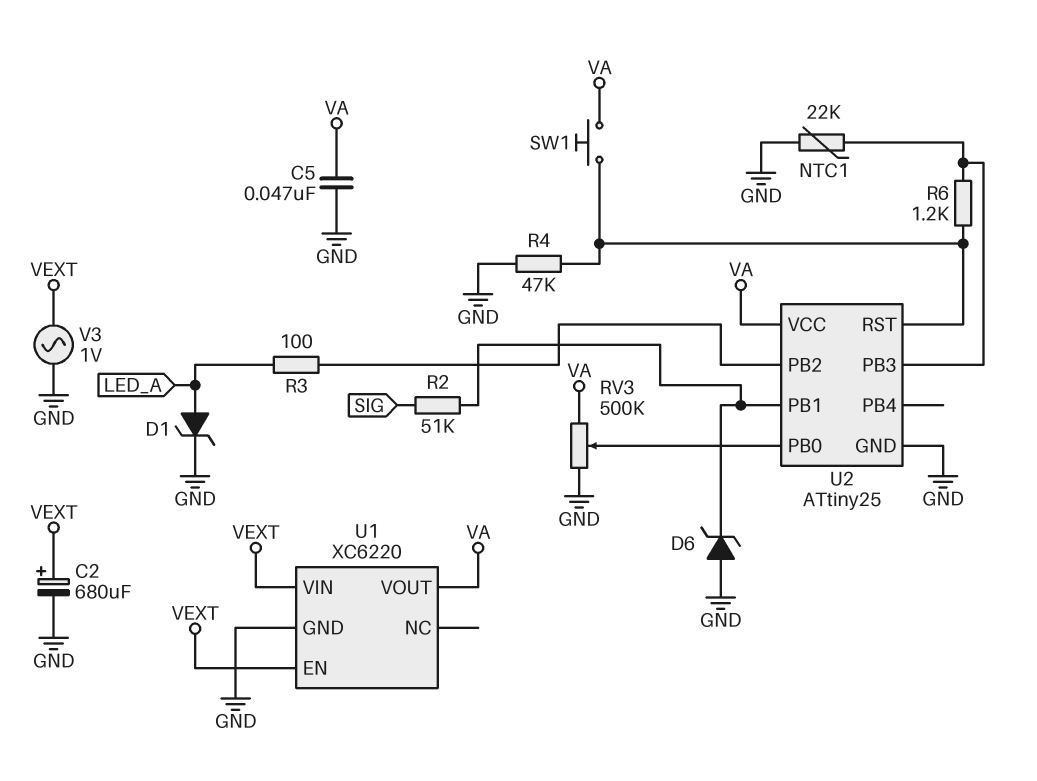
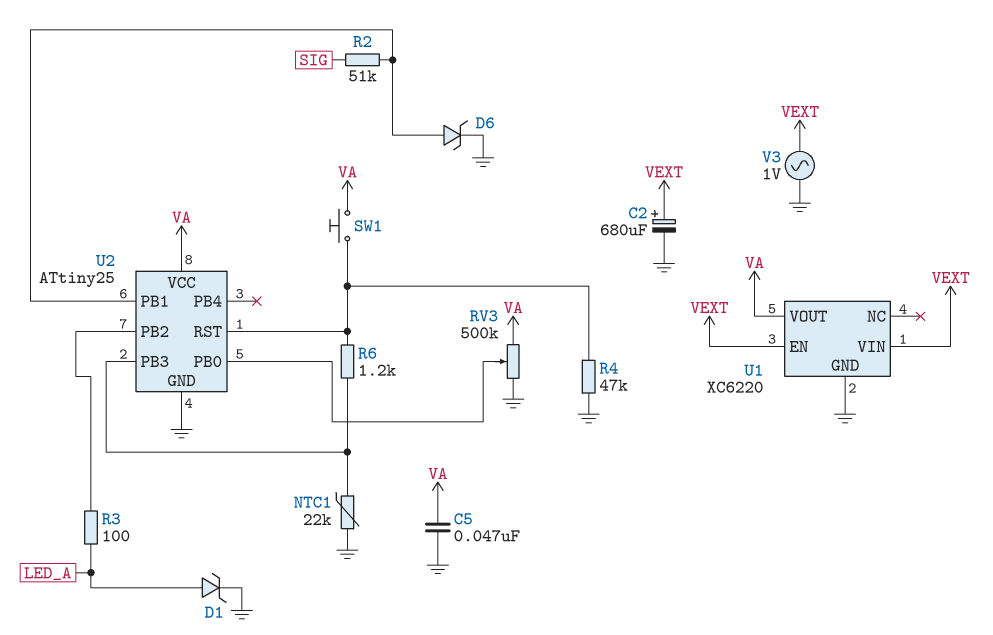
D6: zener (A GND, K U2/PB1) -> zener (A U2/PB1, K GND)

